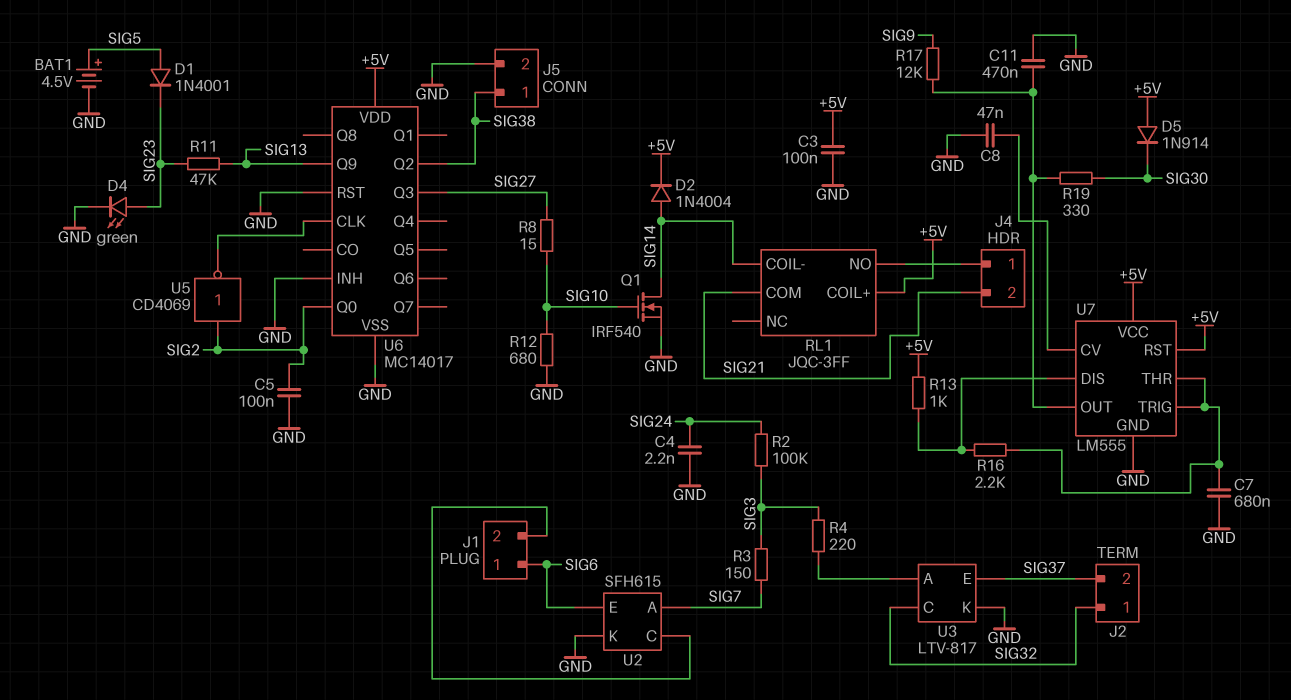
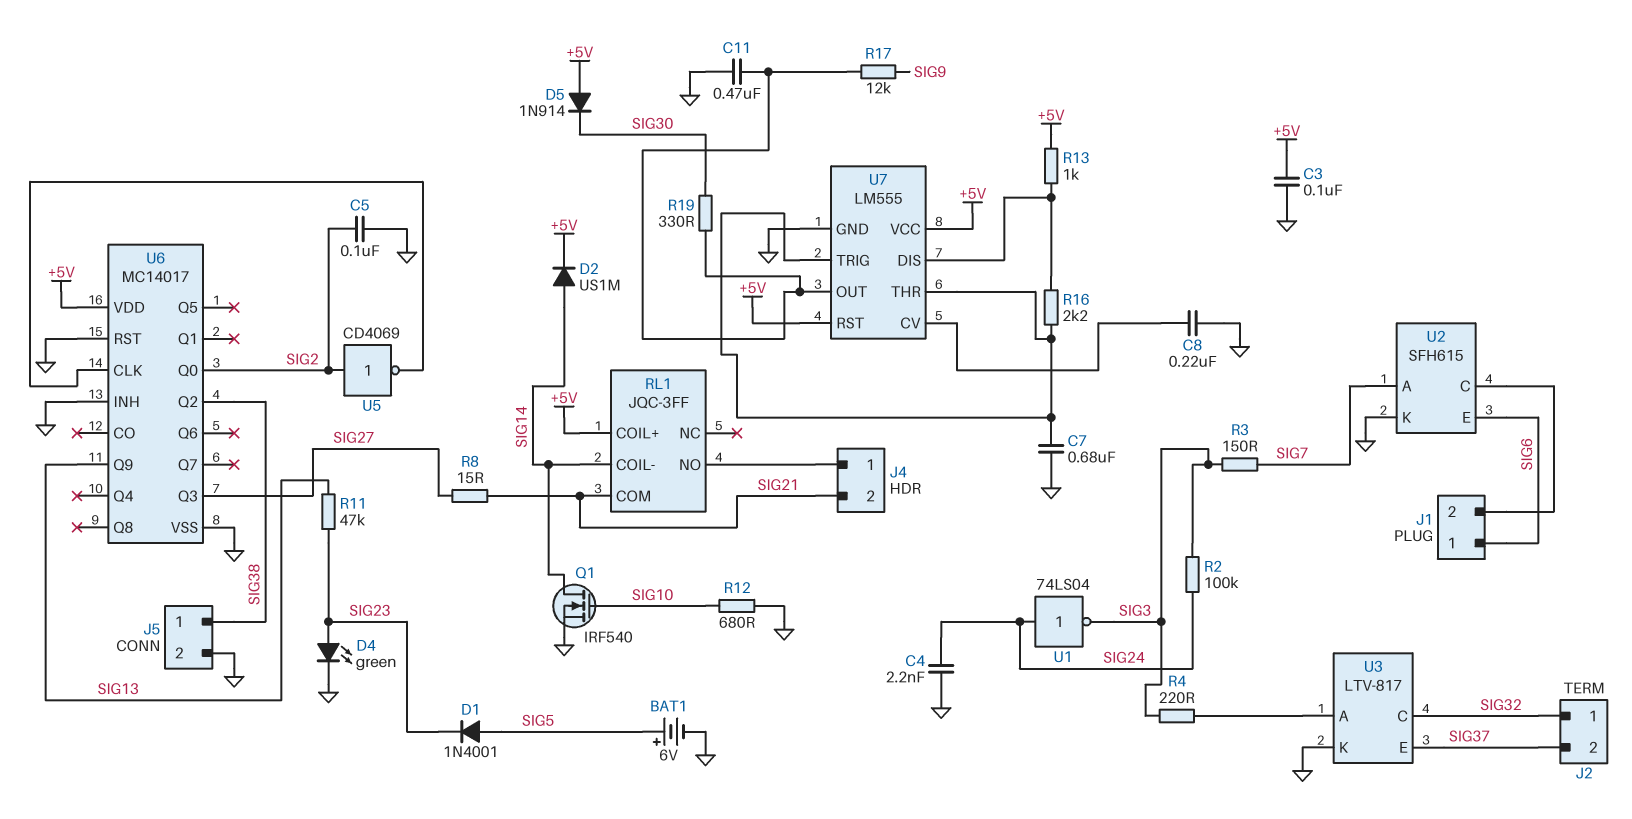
BAT1: 4.5V (plus SIG5, minus GND) -> 6V (plus SIG5, minus GND)
C8: 47nF (GND, U7/CV) -> 220nF (GND, U7/CV)
D2: diode 1N4004 (A SIG14, K +5V) -> diode US1M (A SIG14, K +5V)
R8: 15 (SIG10, SIG27) -> 15 (SIG21, SIG27)
U1: none -> NOT 74LS04 (in SIG24, out SIG3)

